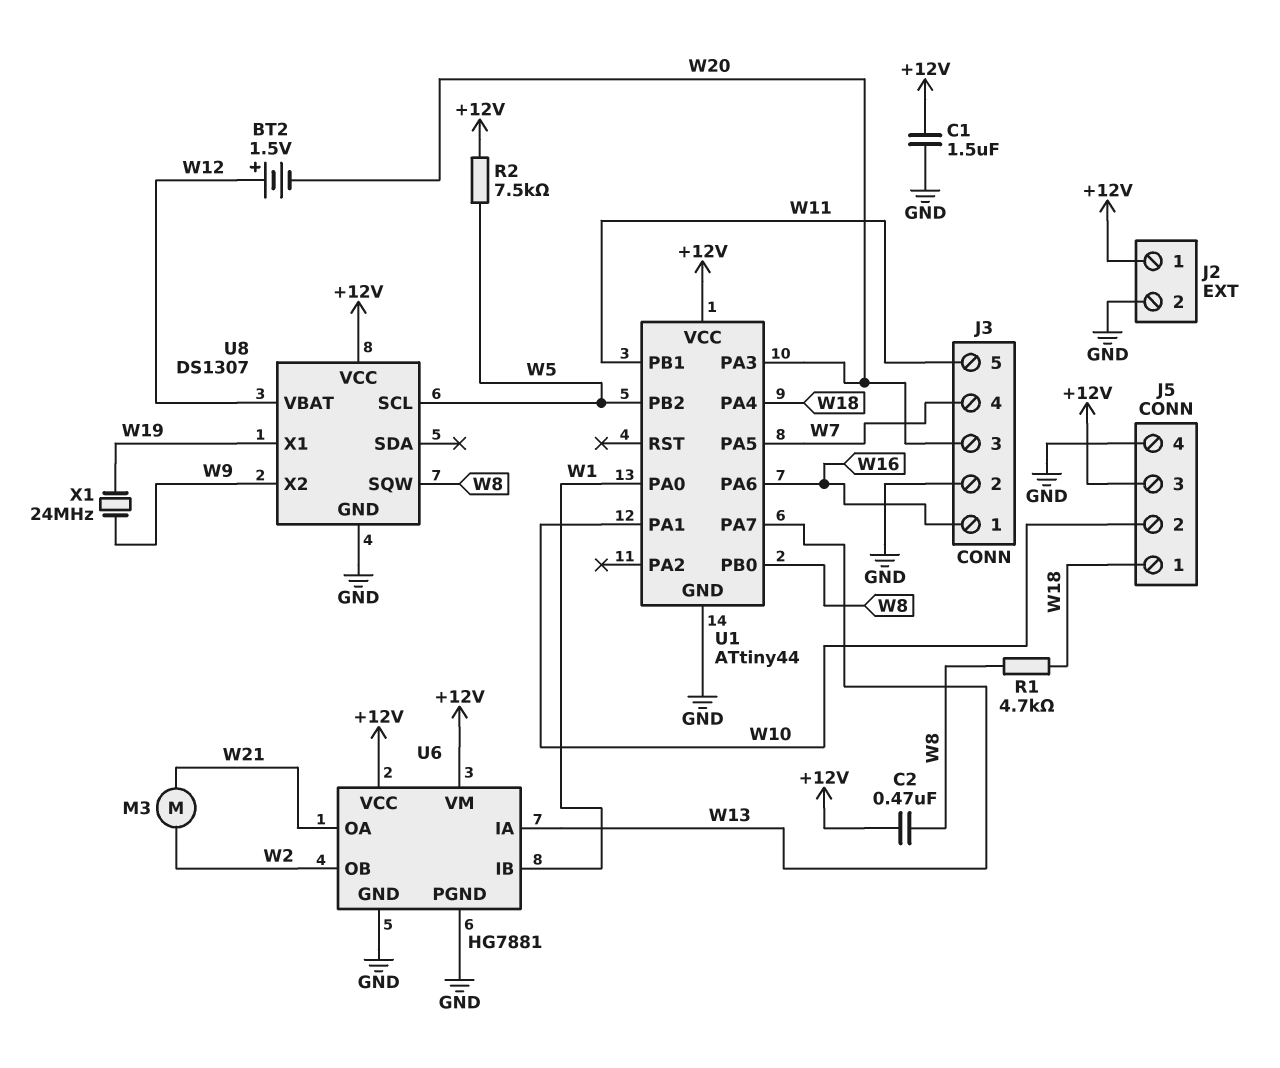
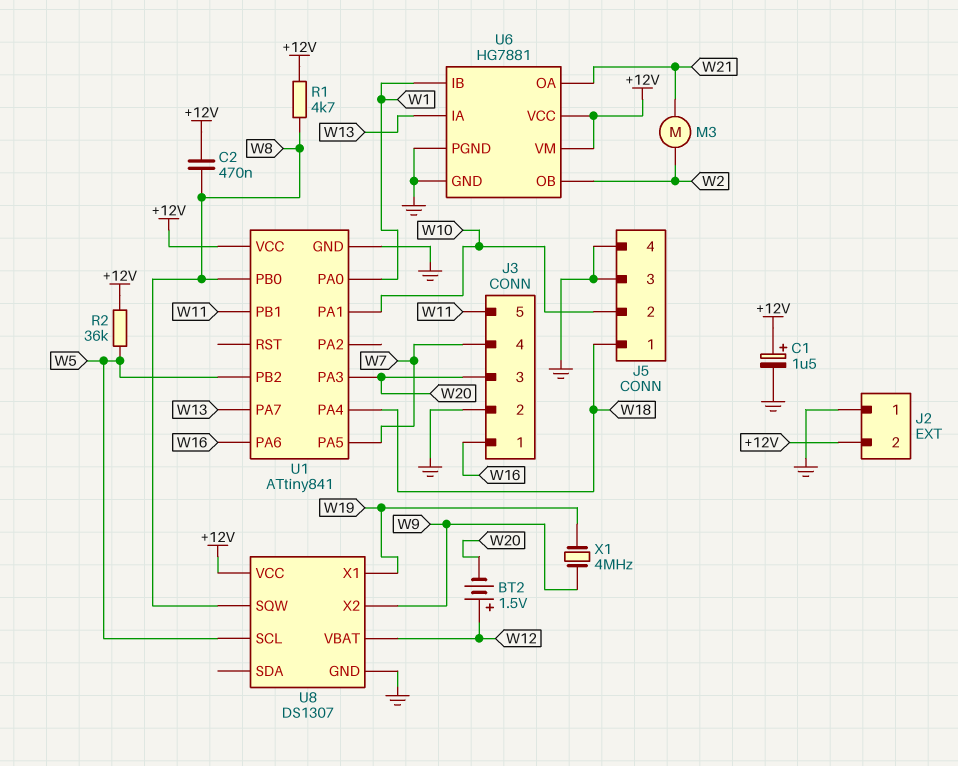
C1: 1.5uF (+12V, GND) -> 1.5uF (plus +12V, minus GND)
J2 pin 1: +12V -> GND
J2 pin 2: GND -> +12V
J5 pin 3: +12V -> GND
R1: 4.7k (W8, W18) -> 4.7k (+12V, W8)
R2: 7.5k (+12V, W5) -> 36k (+12V, W5)
U1: ATtiny44 -> ATtiny841
X1: 24MHz (W9, W19) -> 4MHz (W9, W19)

